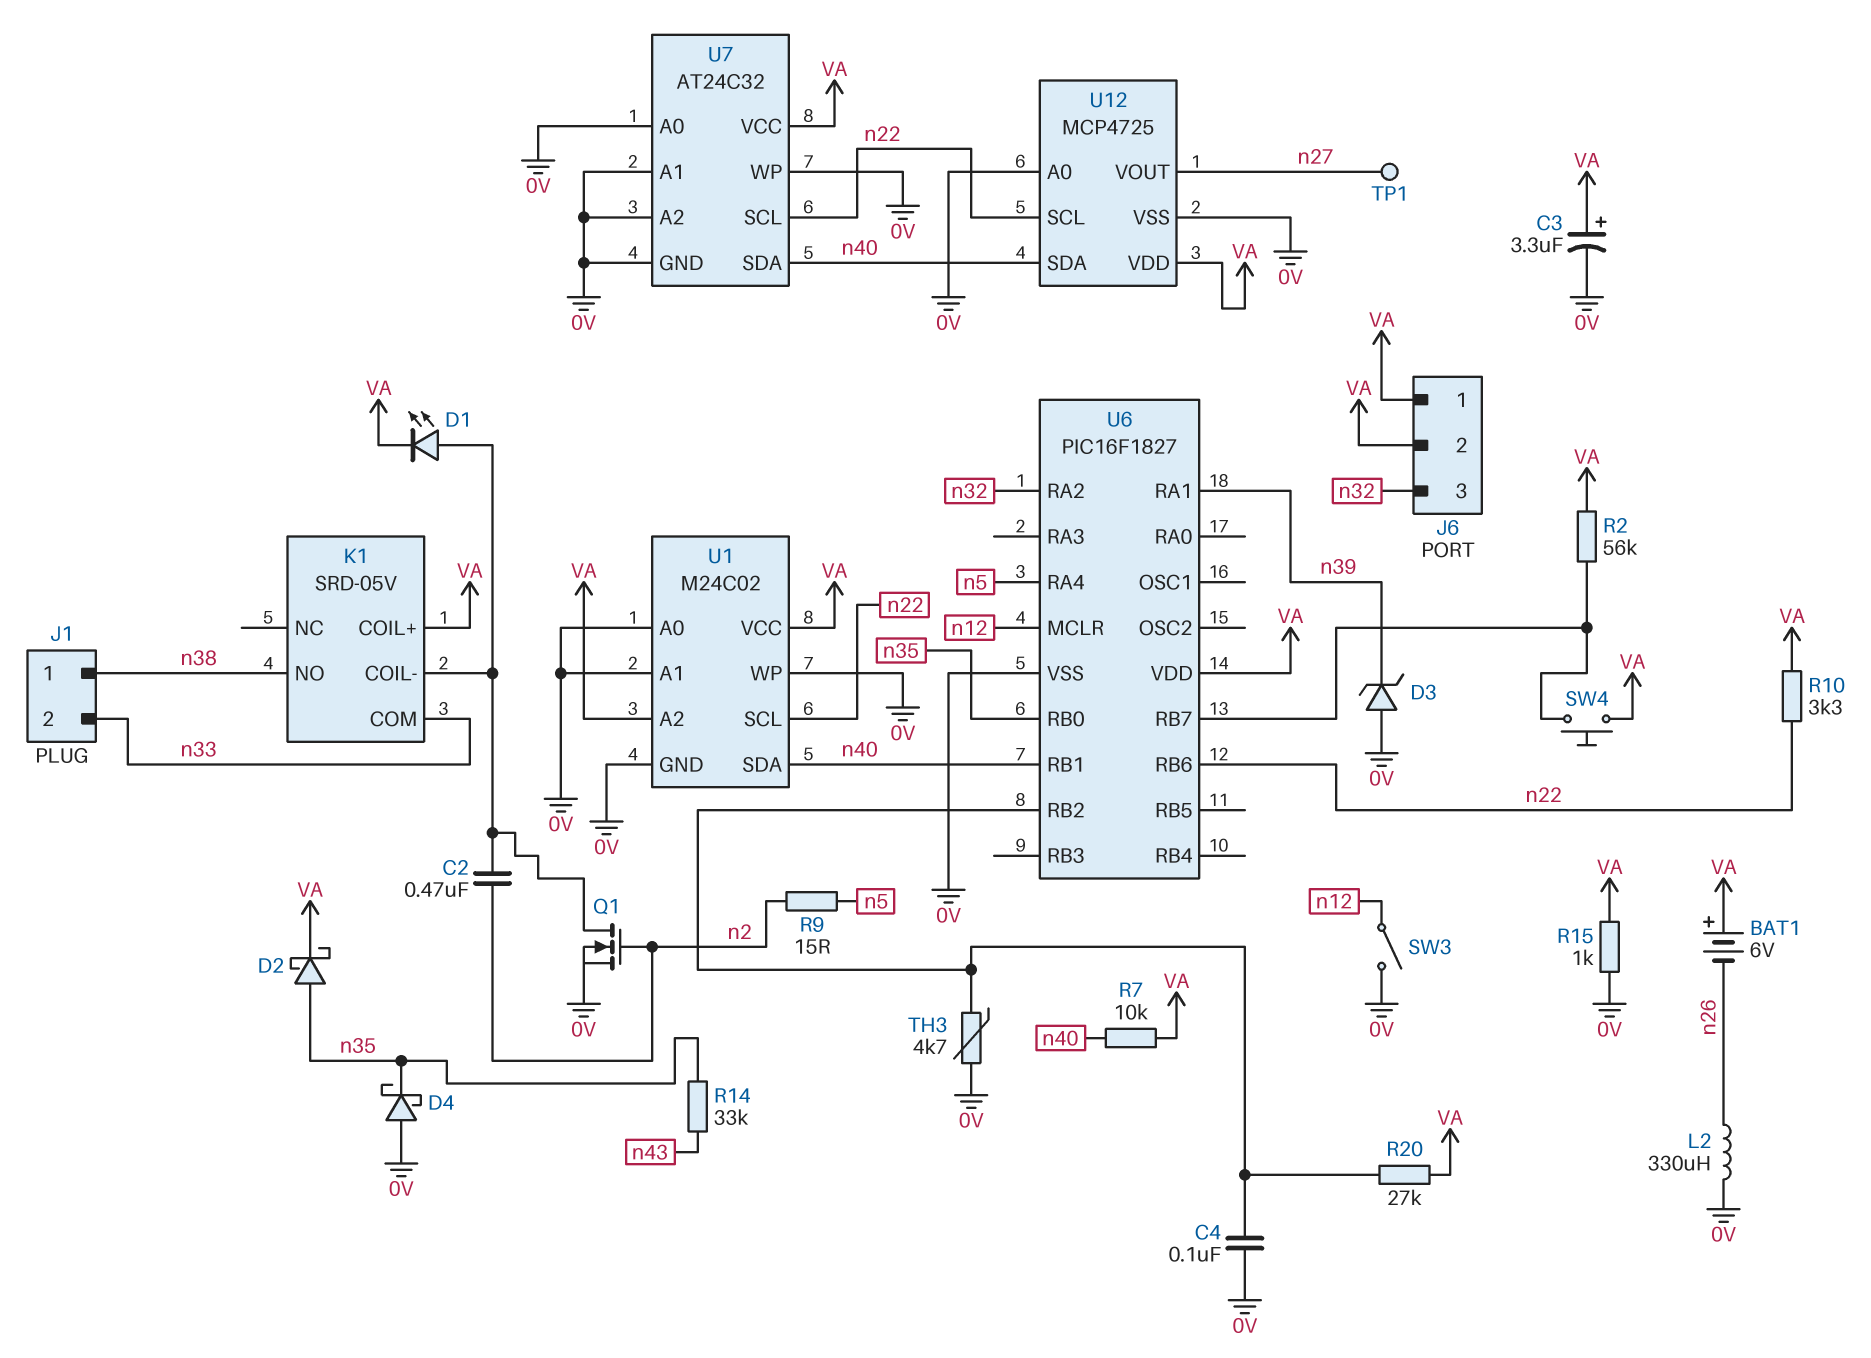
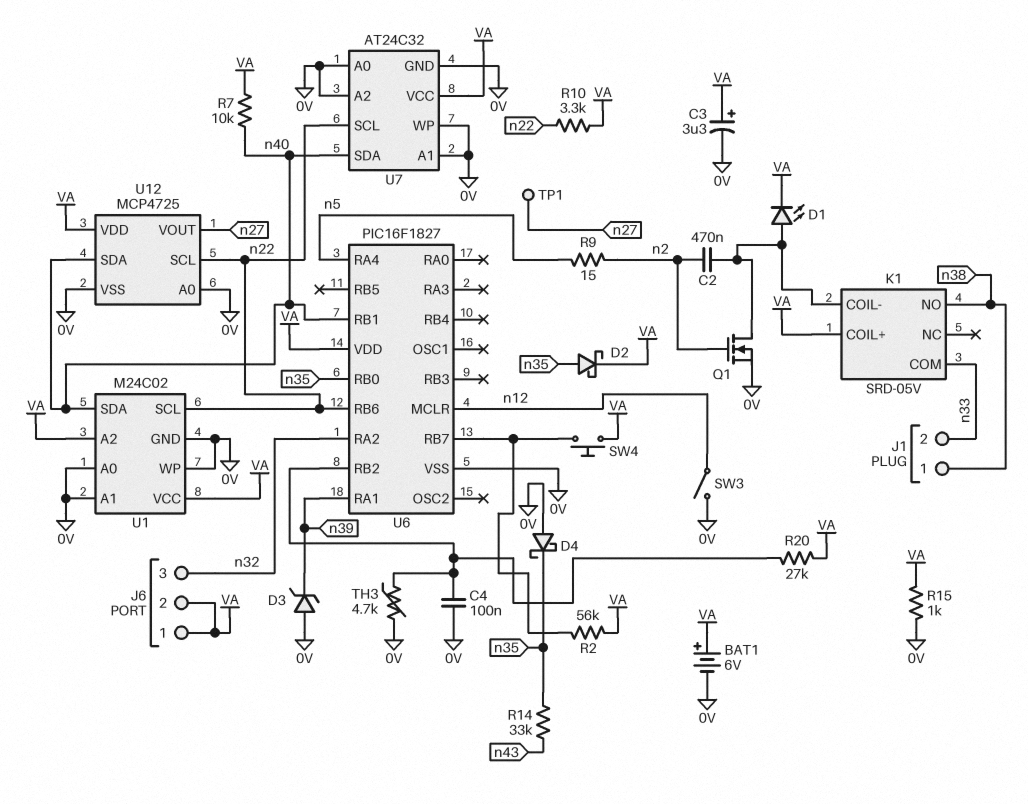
BAT1: 6V (plus VA, minus n26) -> 6V (plus VA, minus 0V)
L2: 330uH (0V, n26) -> none

